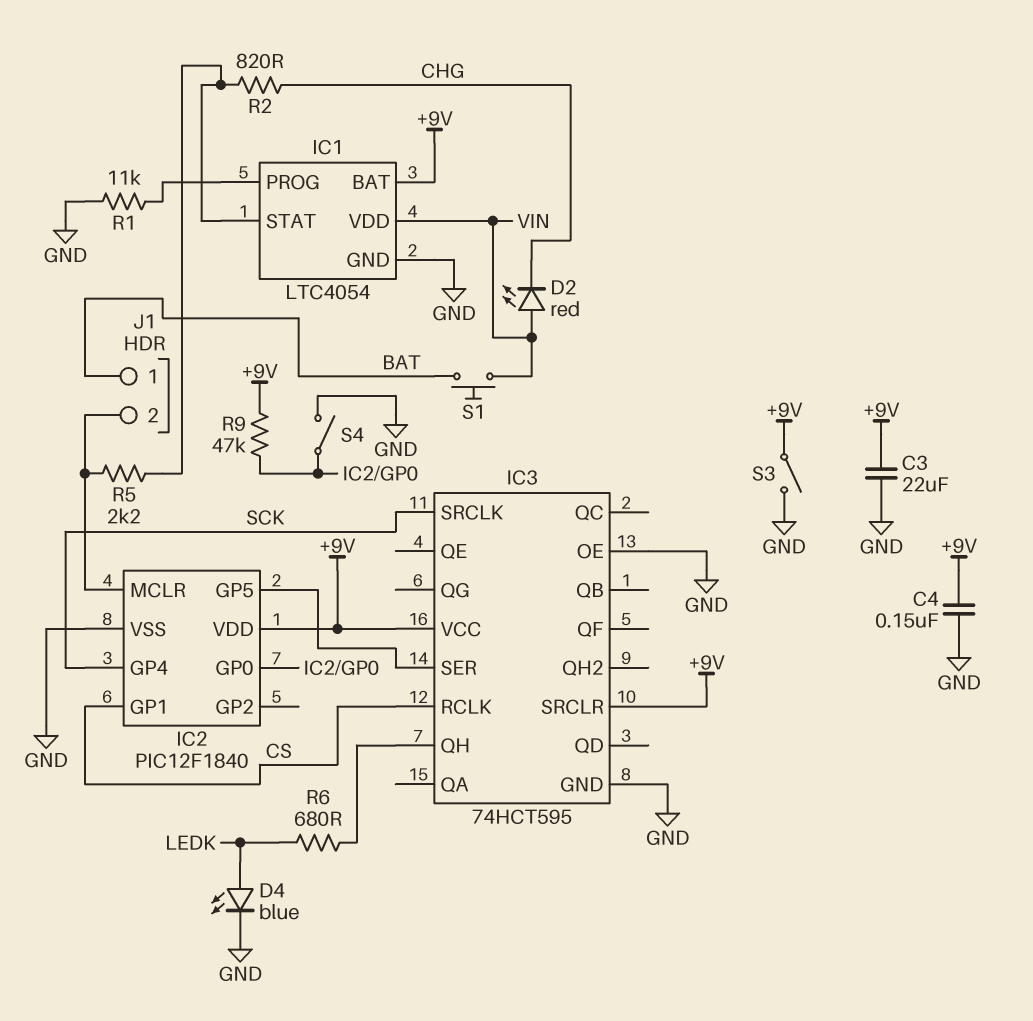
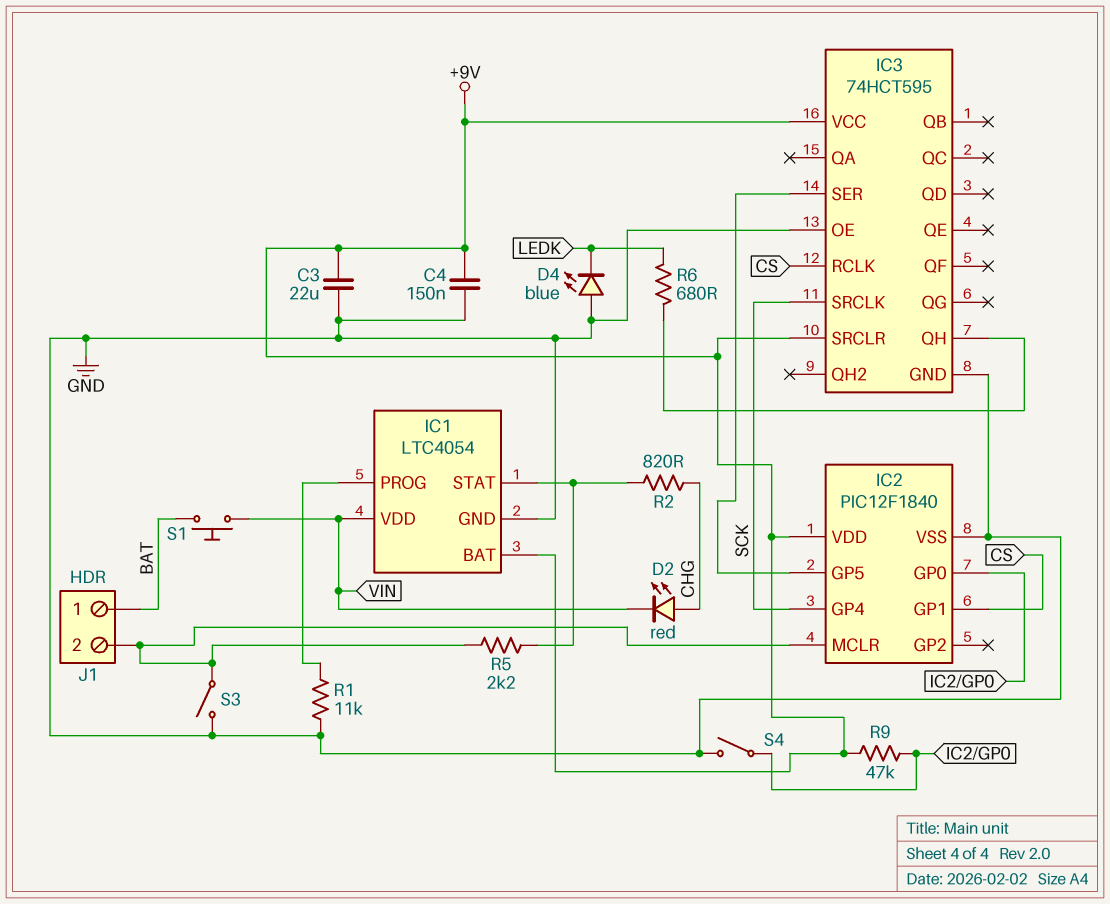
D2: LED red (A VIN, K CHG) -> LED red (A CHG, K VIN)
D4: LED blue (A LEDK, K GND) -> LED blue (A GND, K LEDK)
S3: switch (+9V, GND) -> switch (GND, IC2/MCLR)

